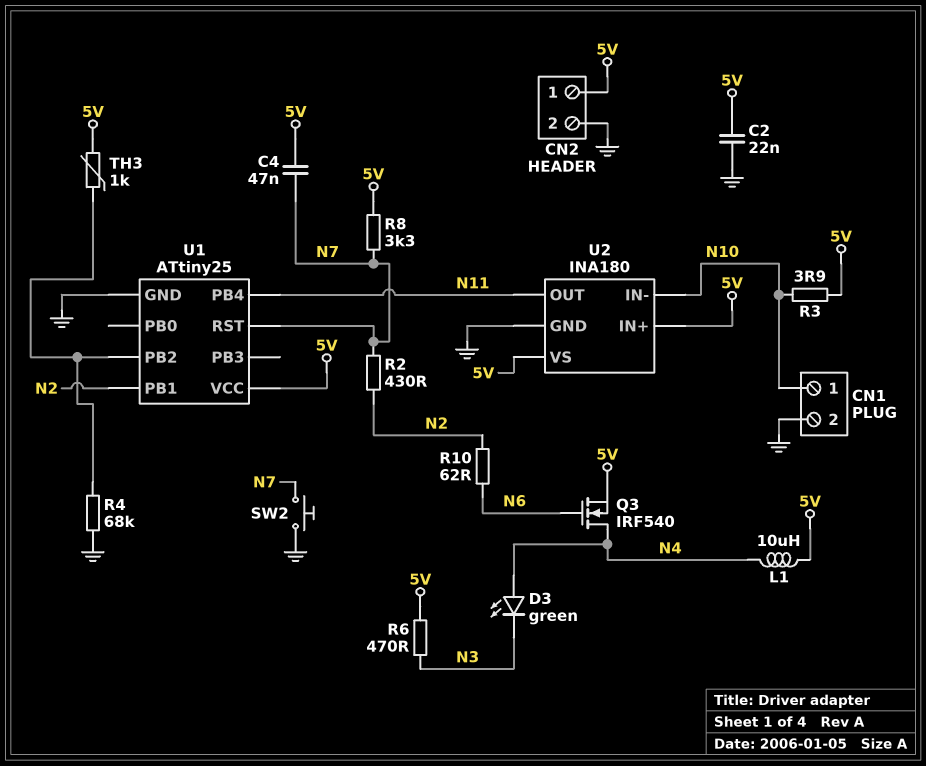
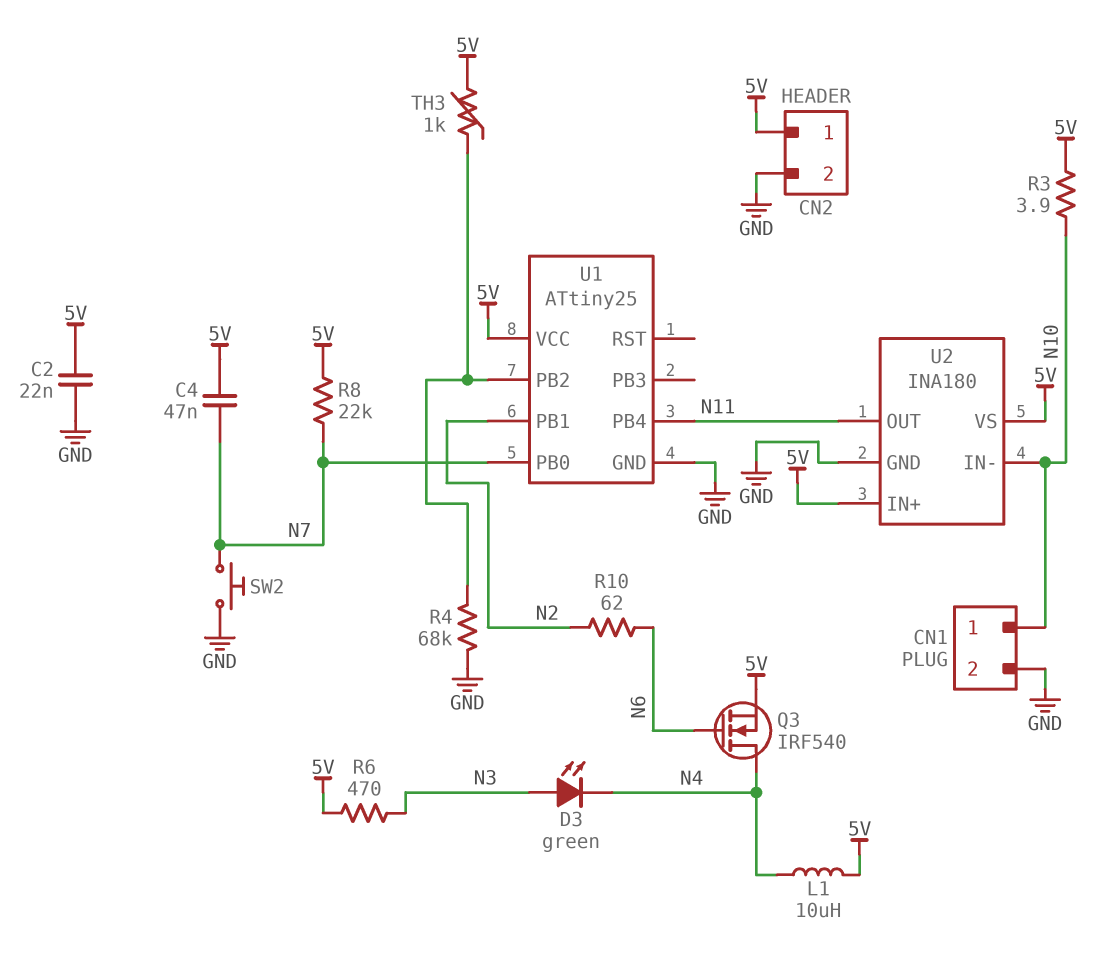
D3: LED green (A N4, K N3) -> LED green (A N3, K N4)
R2: 430 (N2, N7) -> none
R8: 3.3k (5V, N7) -> 22k (5V, N7)
U1 pin PB0: none -> N7
U1 pin RST: N7 -> none

